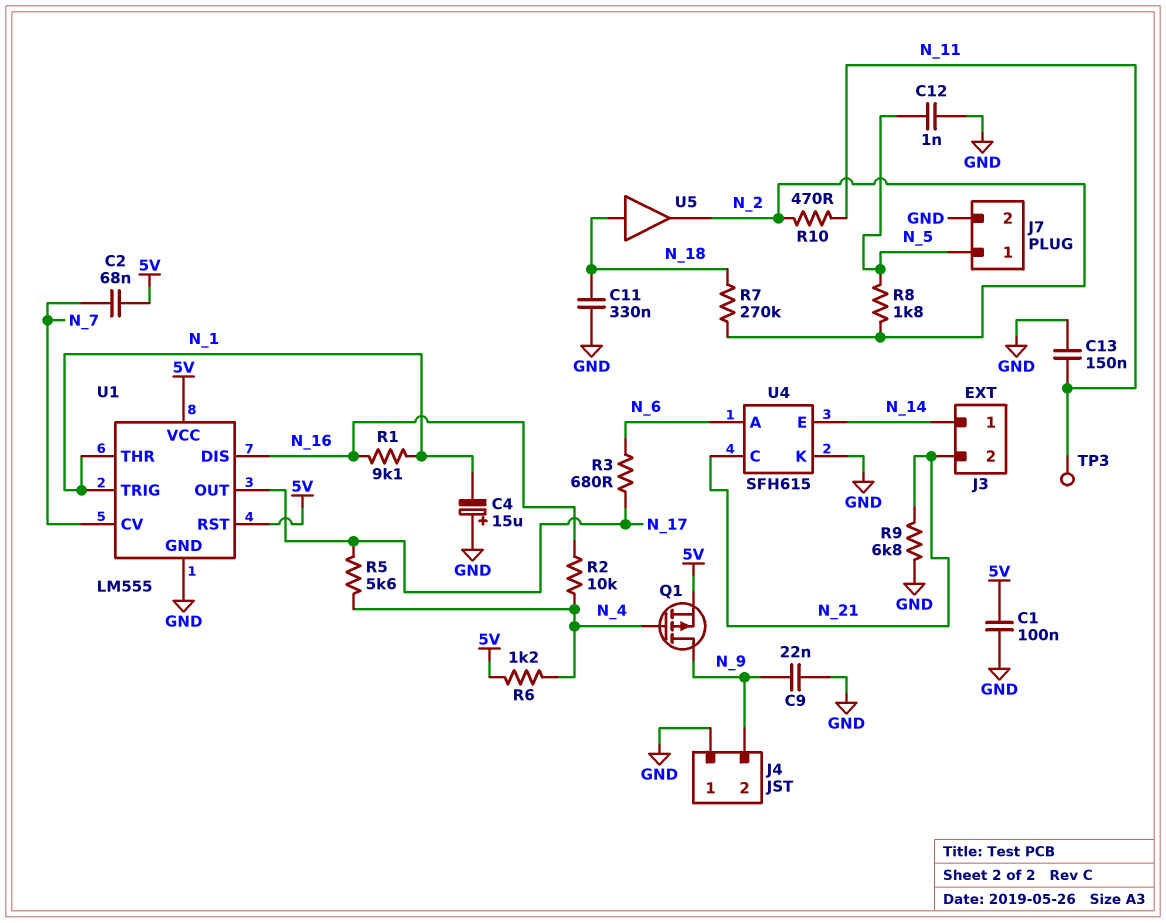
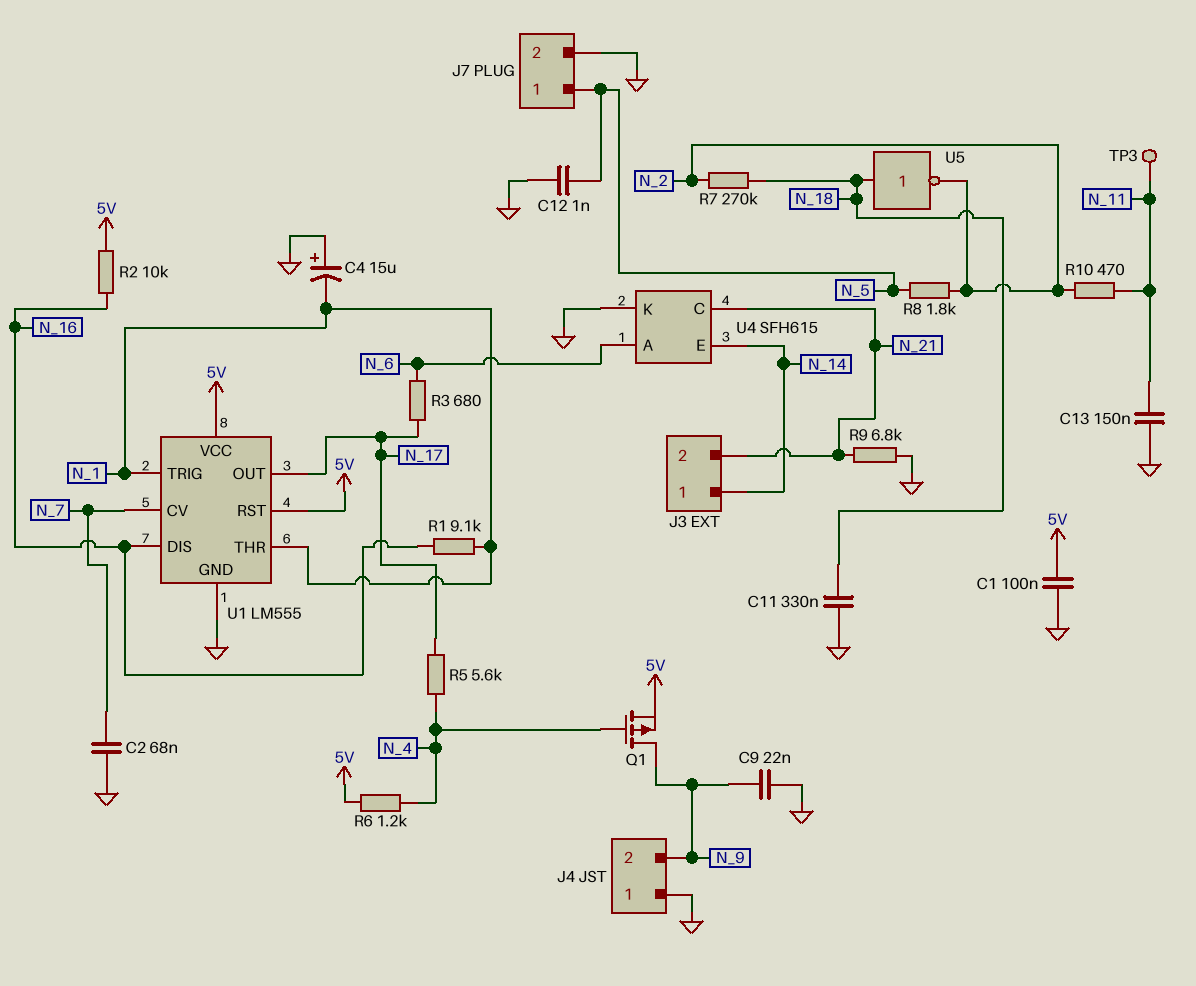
C2: 68nF (5V, N_7) -> 68nF (GND, N_7)
R2: 10k (N_4, N_16) -> 10k (5V, N_16)
U5: buffer (in N_18, out N_2) -> NOT (in N_18, out N_2)

